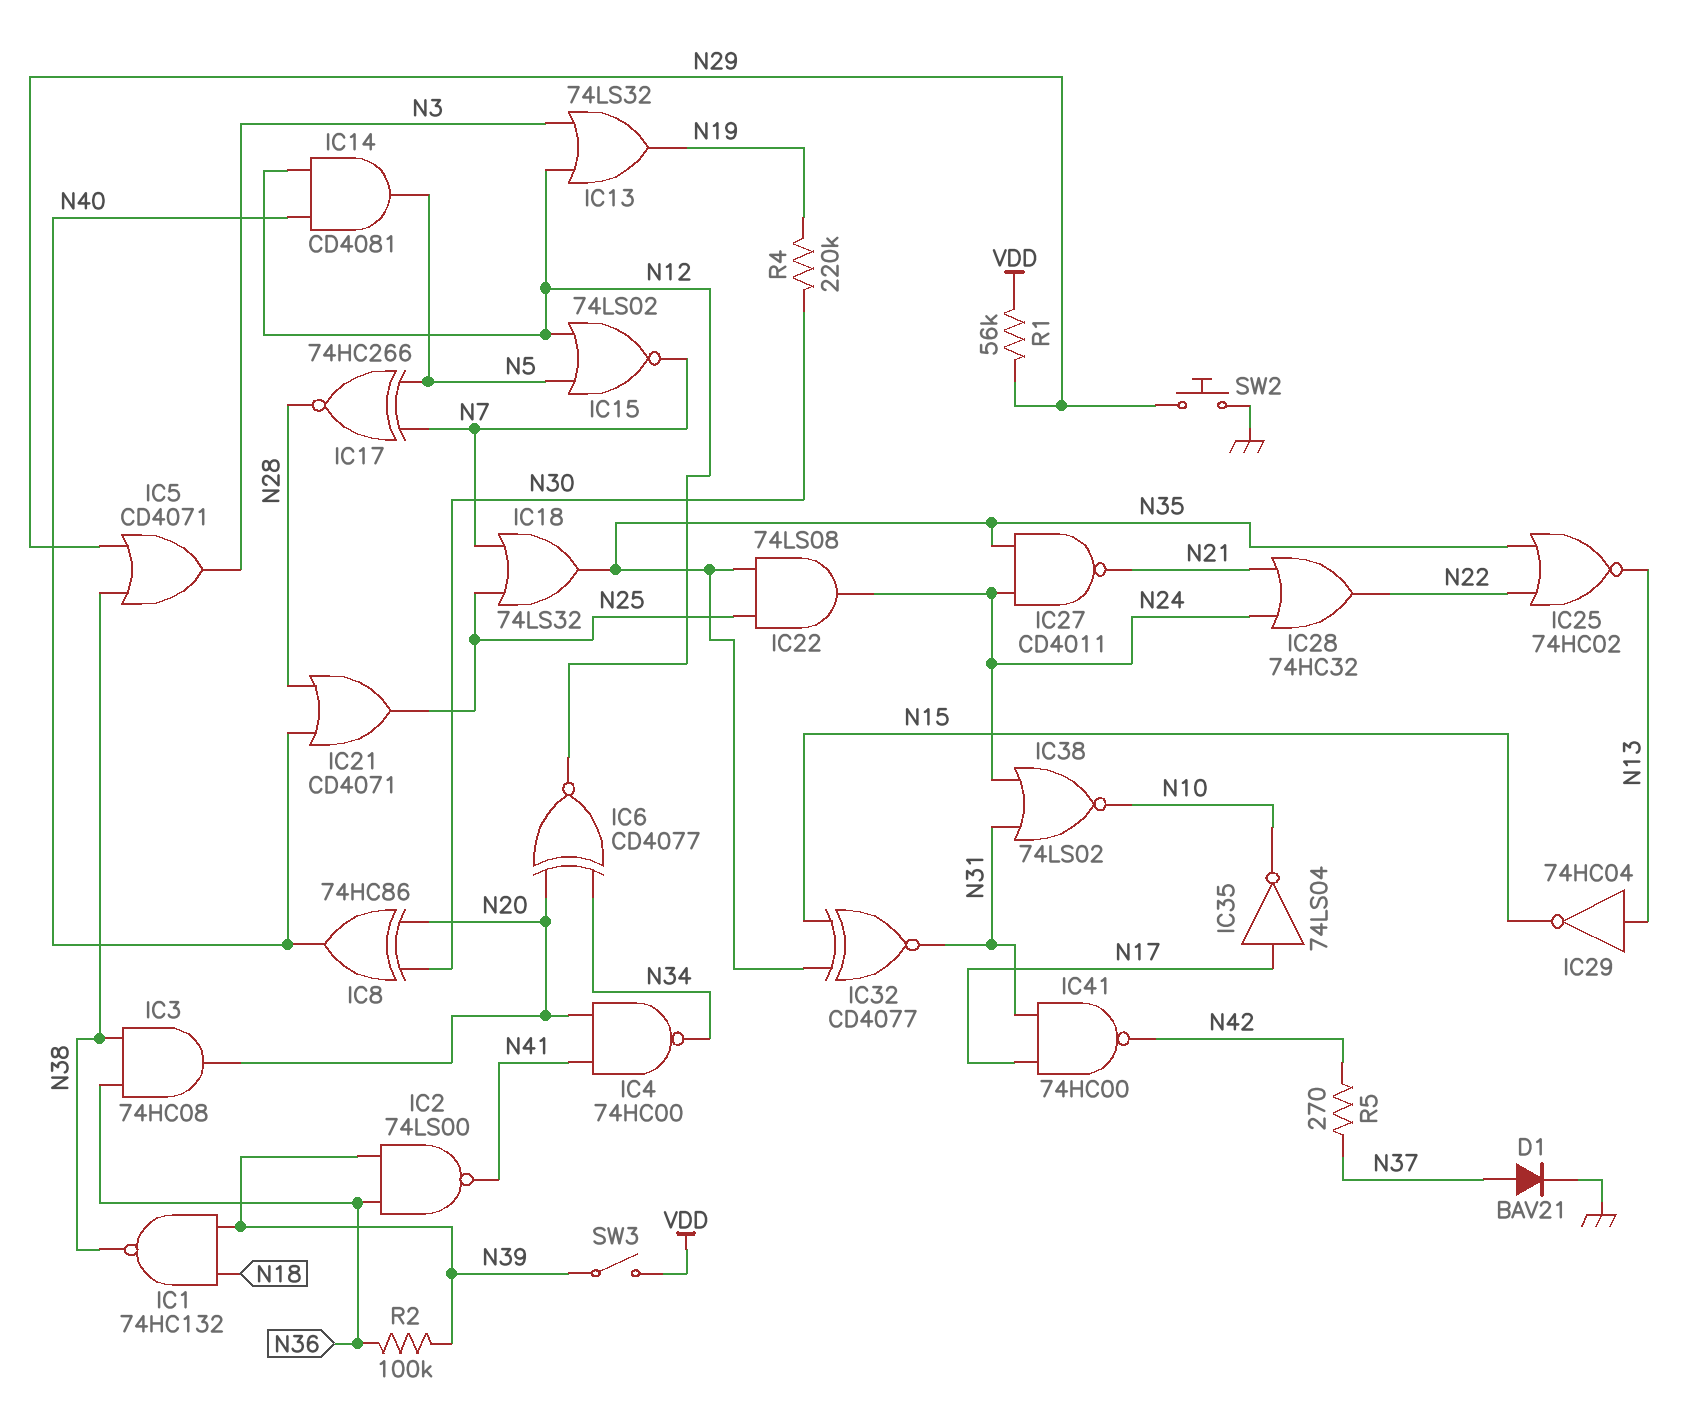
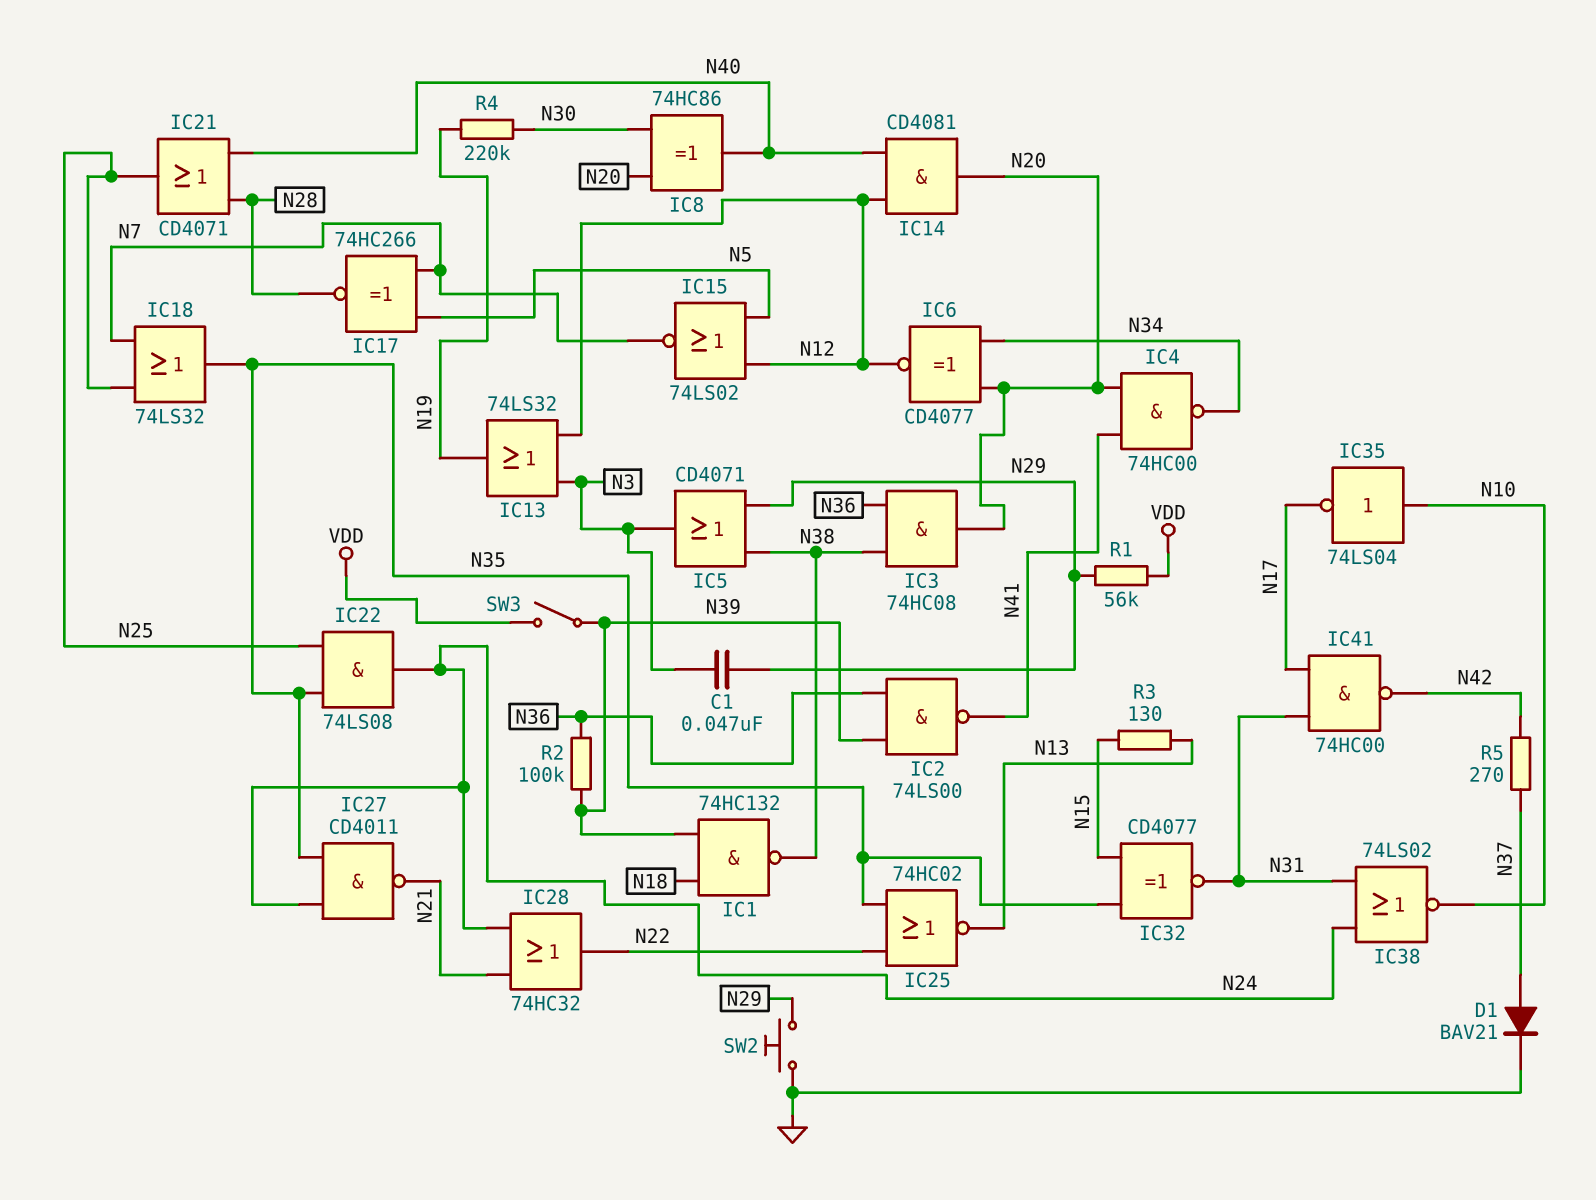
C1: none -> 47nF (N3, N29)
IC14: AND CD4081 (in N12, in N40, out N5) -> AND CD4081 (in N12, in N40, out N20)
IC29: NOT 74HC04 (in N13, out N15) -> none
IC35: NOT 74LS04 (in N17, out N10) -> NOT 74LS04 (in N10, out N17)
R3: none -> 130 (N13, N15)

